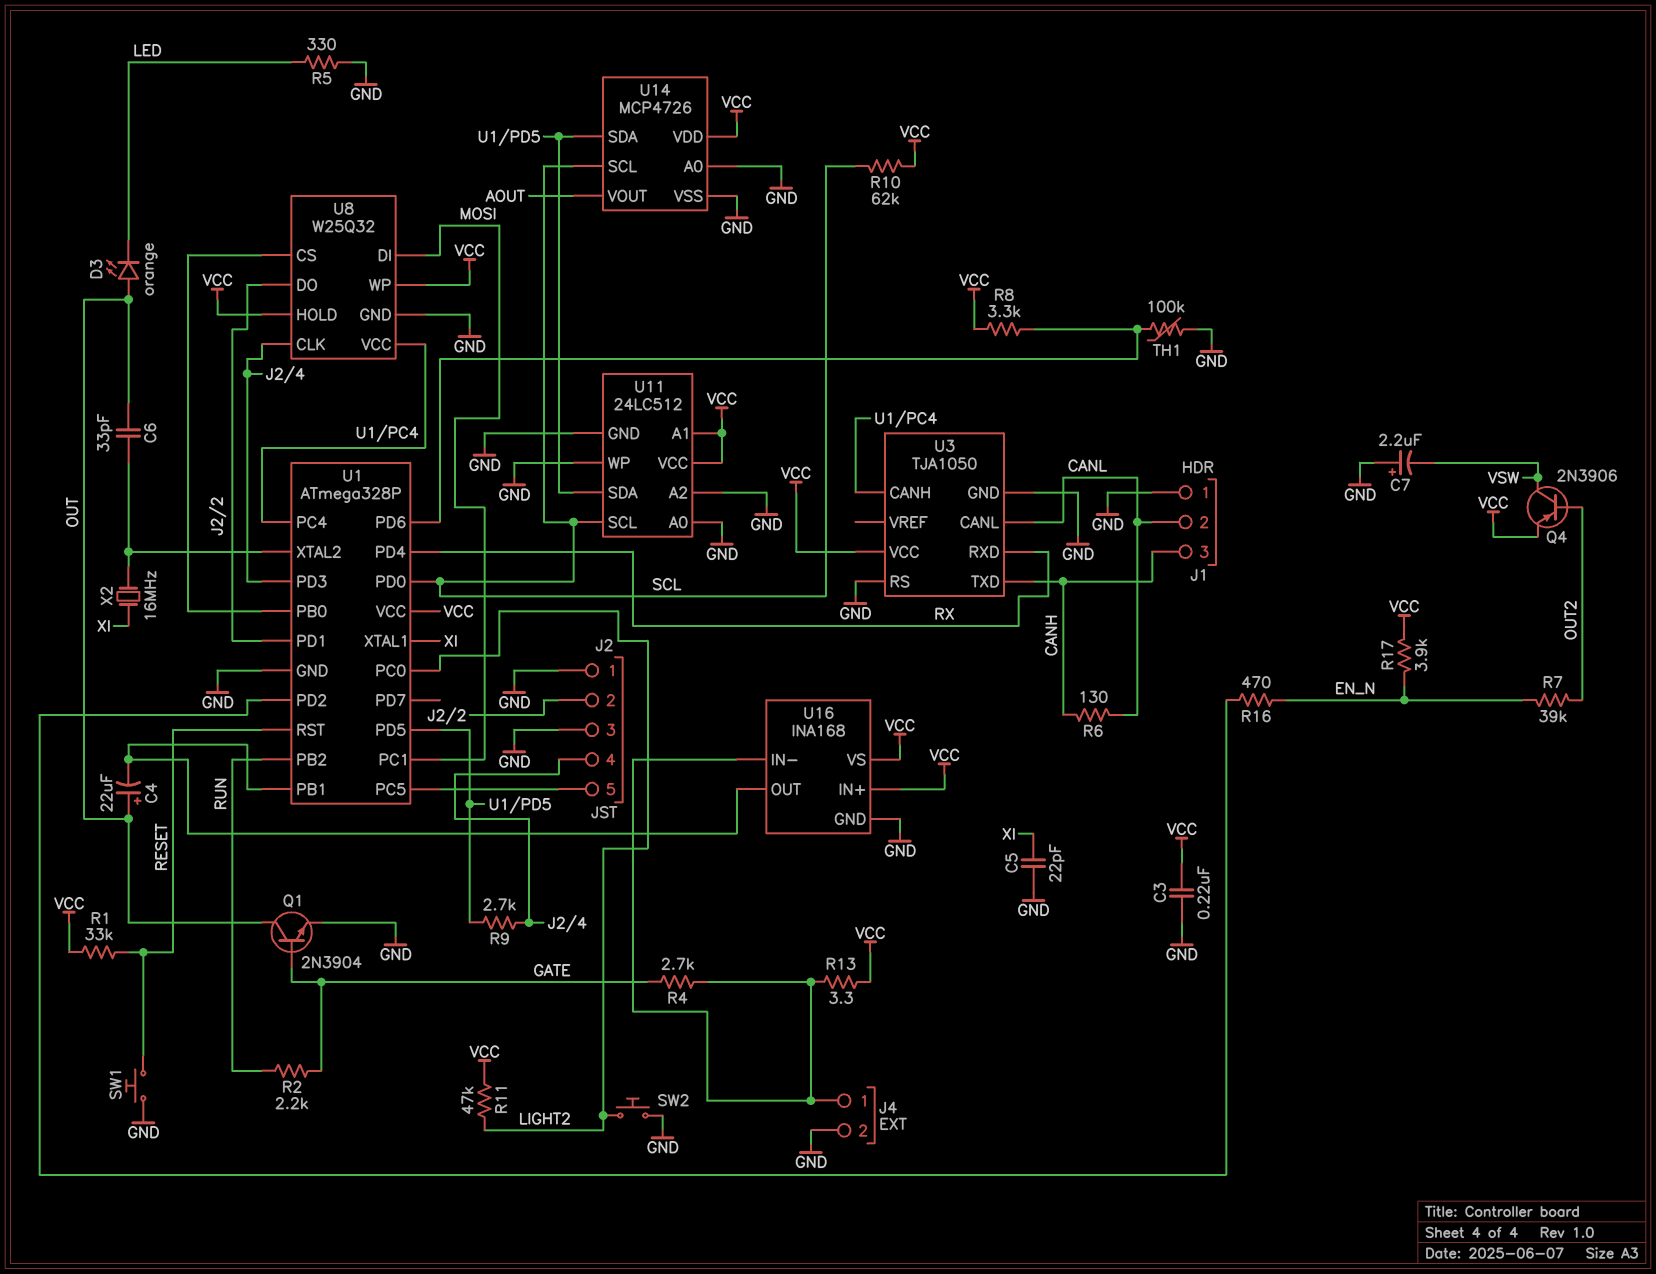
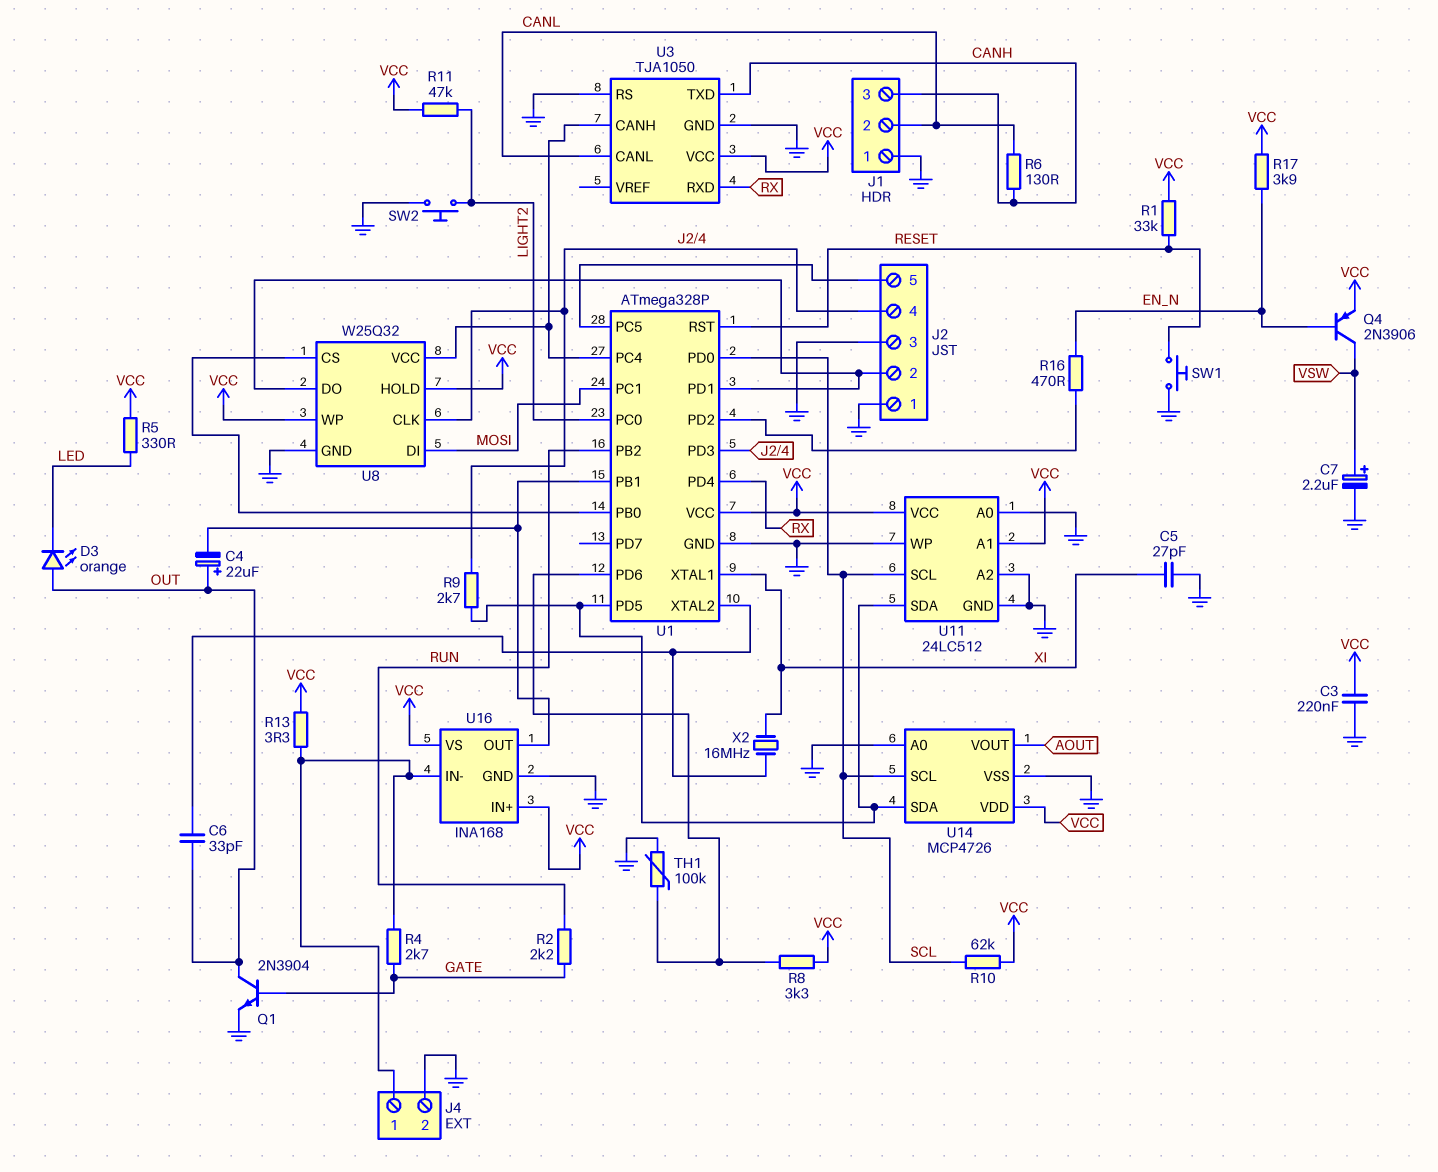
C5: 22pF (GND, XI) -> 27pF (GND, XI)
C7: 2.2uF (plus GND, minus VSW) -> 2.2uF (plus VSW, minus GND)
Q4: PNP 2N3906 (B OUT2, C VSW, E VCC) -> PNP 2N3906 (B EN_N, C VSW, E VCC)
R5: 330 (GND, LED) -> 330 (LED, VCC)
R7: 39k (EN_N, OUT2) -> none

